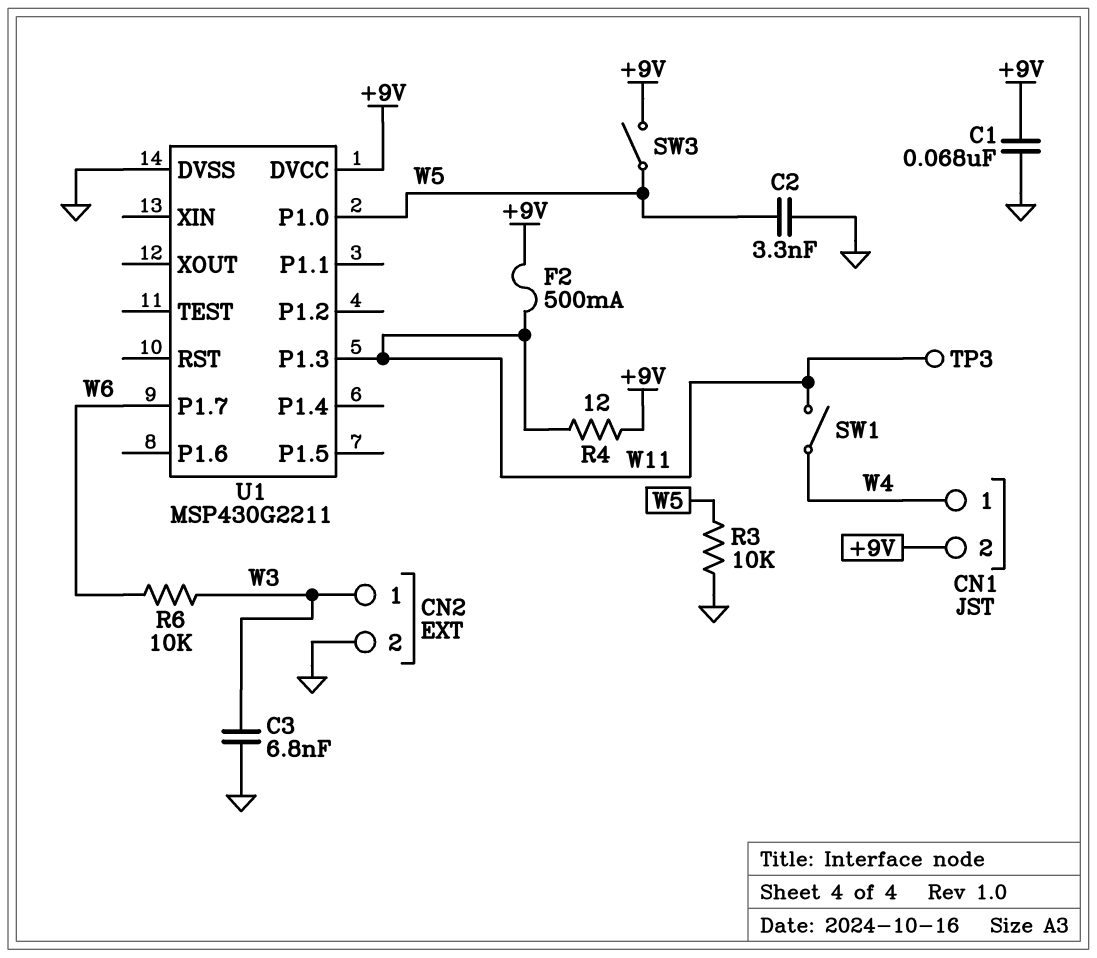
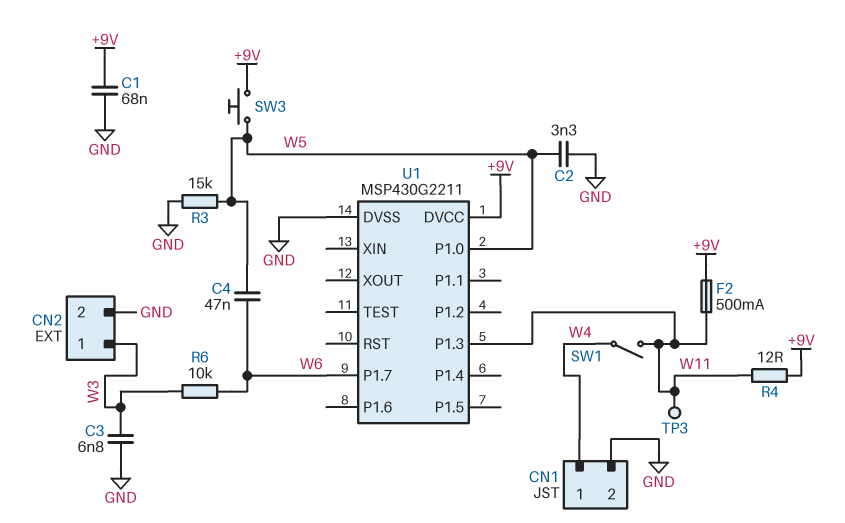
C4: none -> 47nF (W5, W6)
CN1 pin 2: +9V -> GND
R3: 10k (GND, W5) -> 15k (GND, W5)
SW3: switch (+9V, W5) -> button (+9V, W5)

